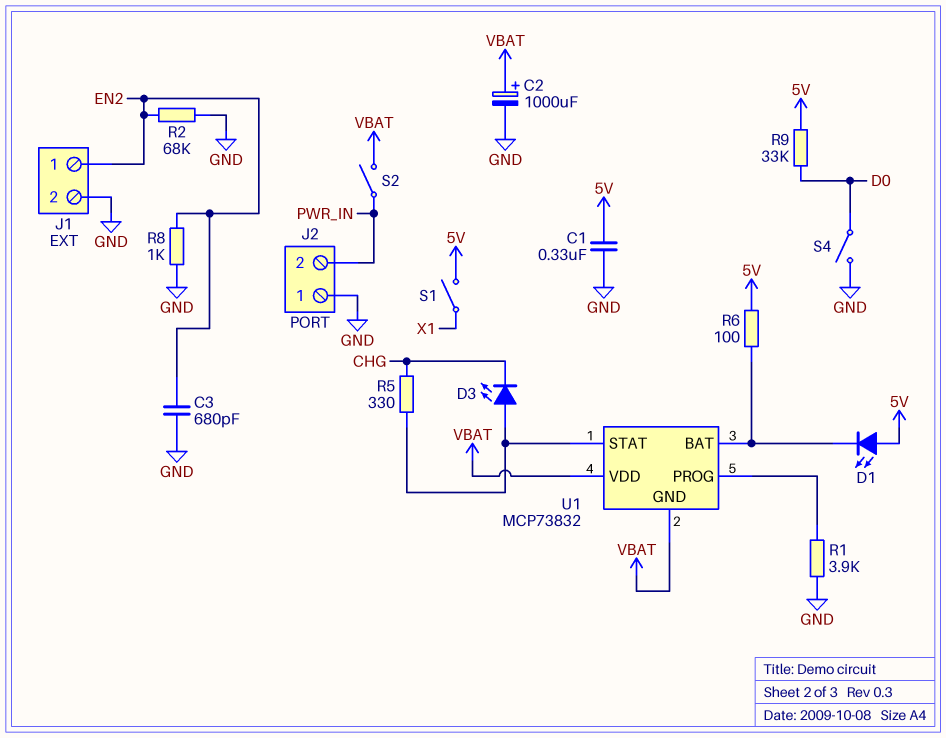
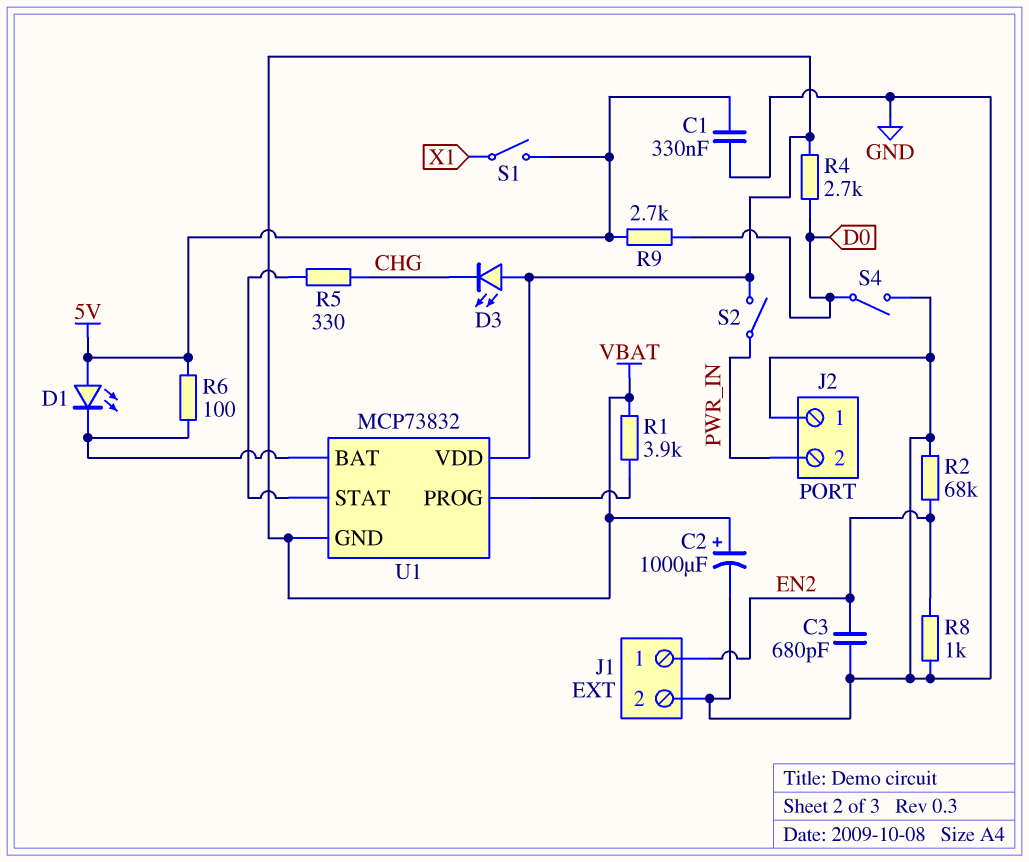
D3: LED (A U1/STAT, K CHG) -> LED (A VBAT, K CHG)
R1: 3.9k (GND, U1/PROG) -> 3.9k (U1/PROG, VBAT)
R4: none -> 2.7k (D0, VBAT)
R9: 33k (5V, D0) -> 2.7k (5V, D0)

